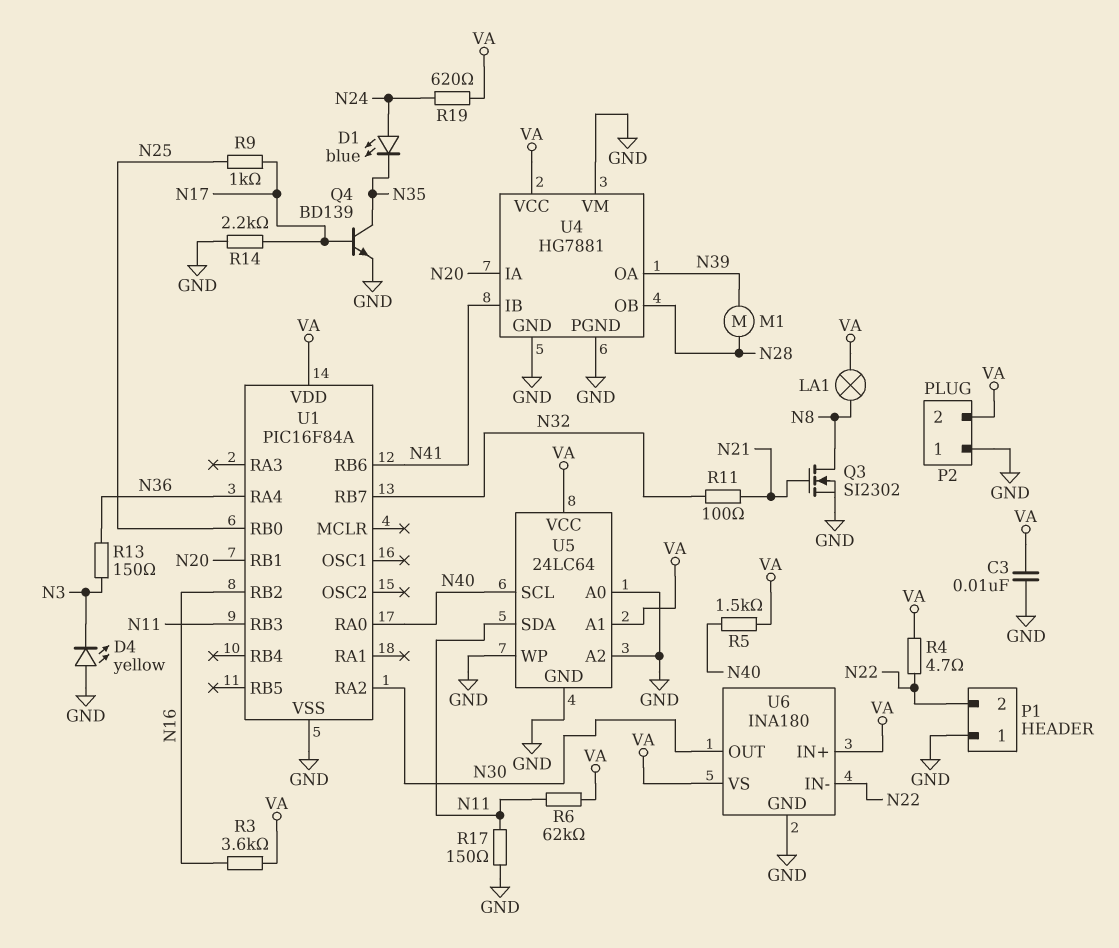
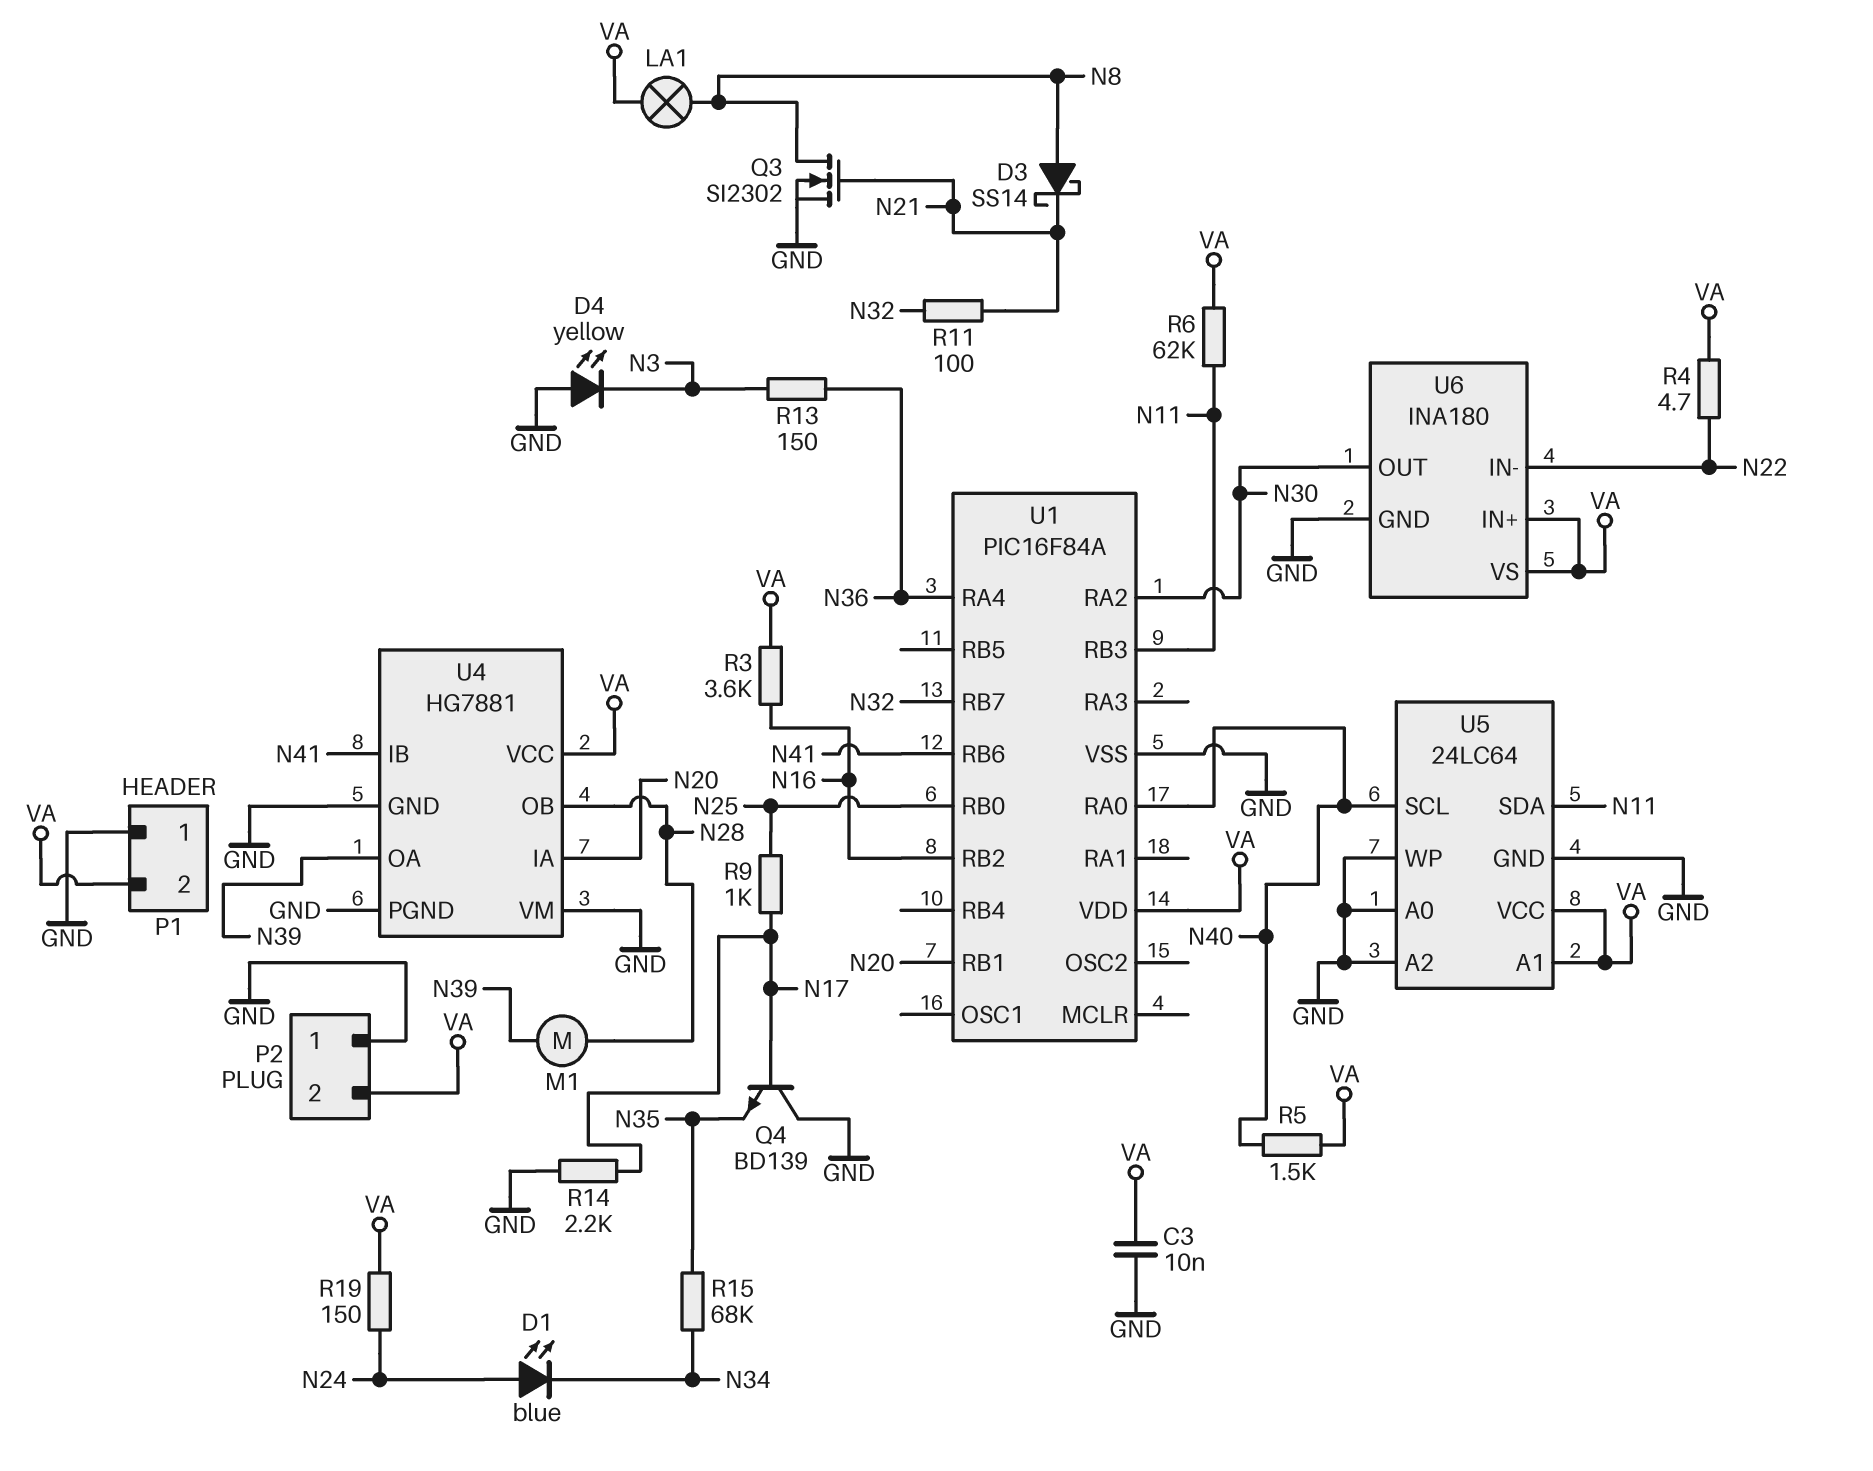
D1: LED blue (A N24, K N35) -> LED blue (A N24, K N34)
D3: none -> schottky SS14 (A N8, K N21)
P1 pin 2: N22 -> VA
Q4: NPN BD139 (B N17, C N35, E GND) -> NPN BD139 (B N17, C GND, E N35)
R15: none -> 68k (N34, N35)
R17: 150 (GND, N11) -> none
R19: 620 (N24, VA) -> 150 (N24, VA)

